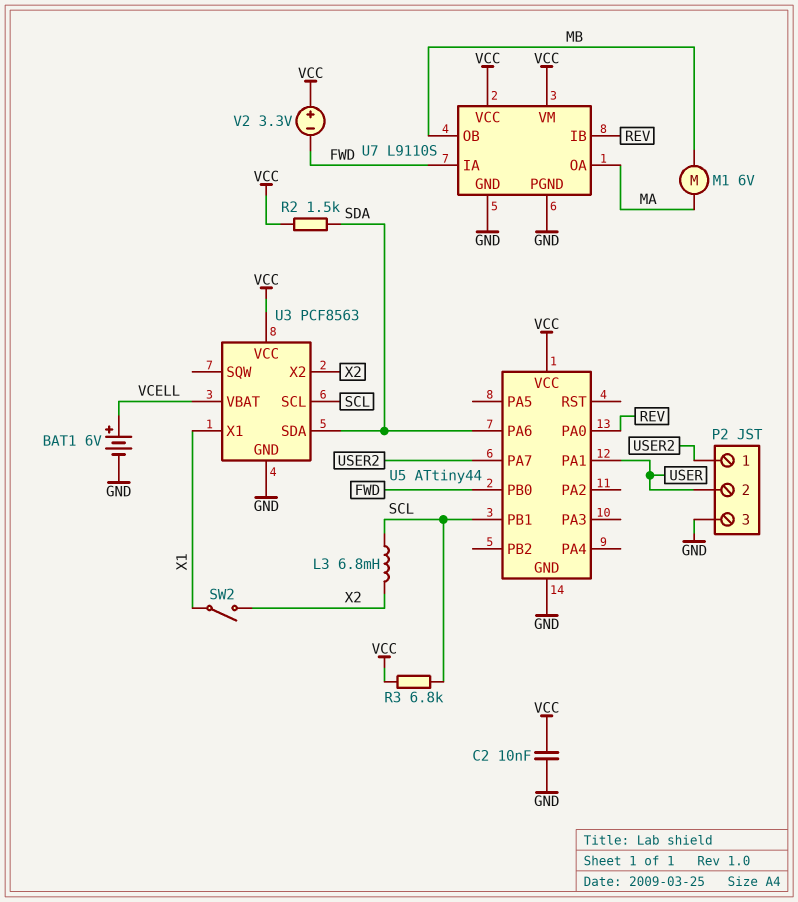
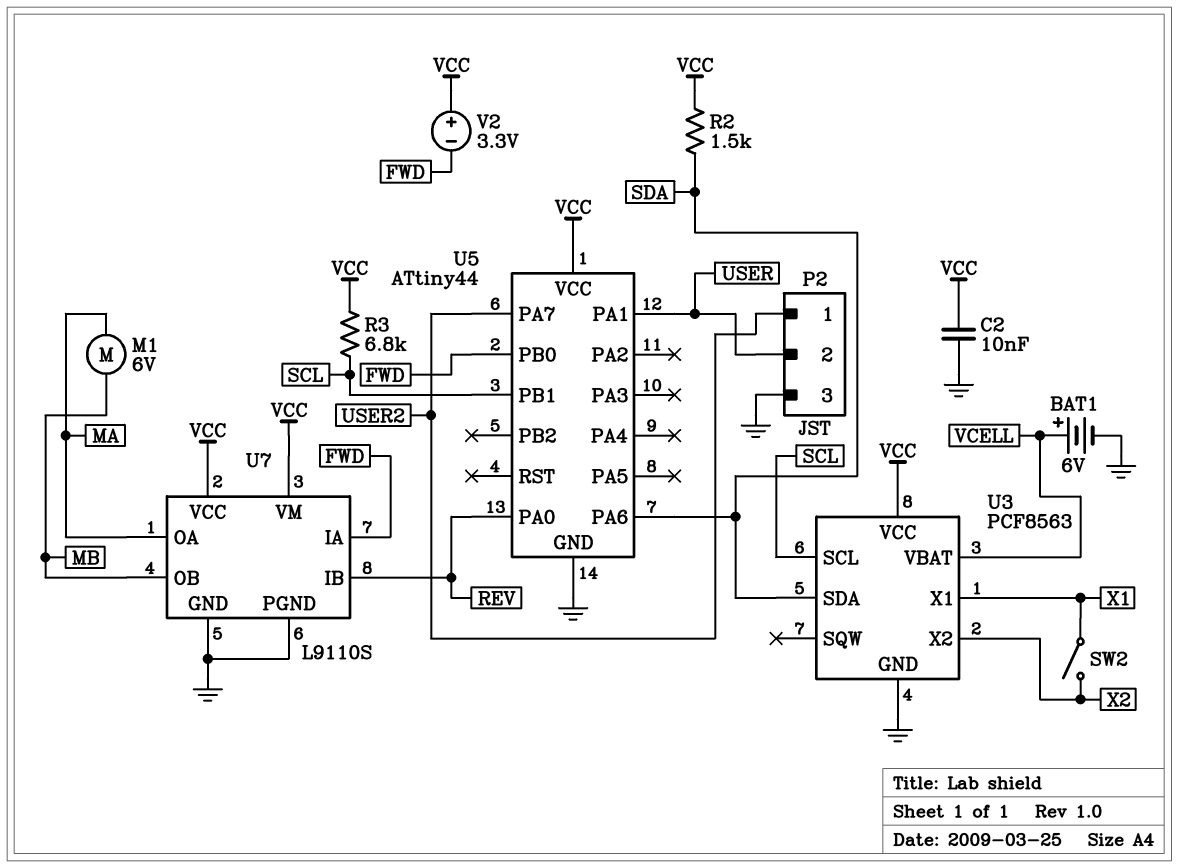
L3: 6.8mH (SCL, X2) -> none

